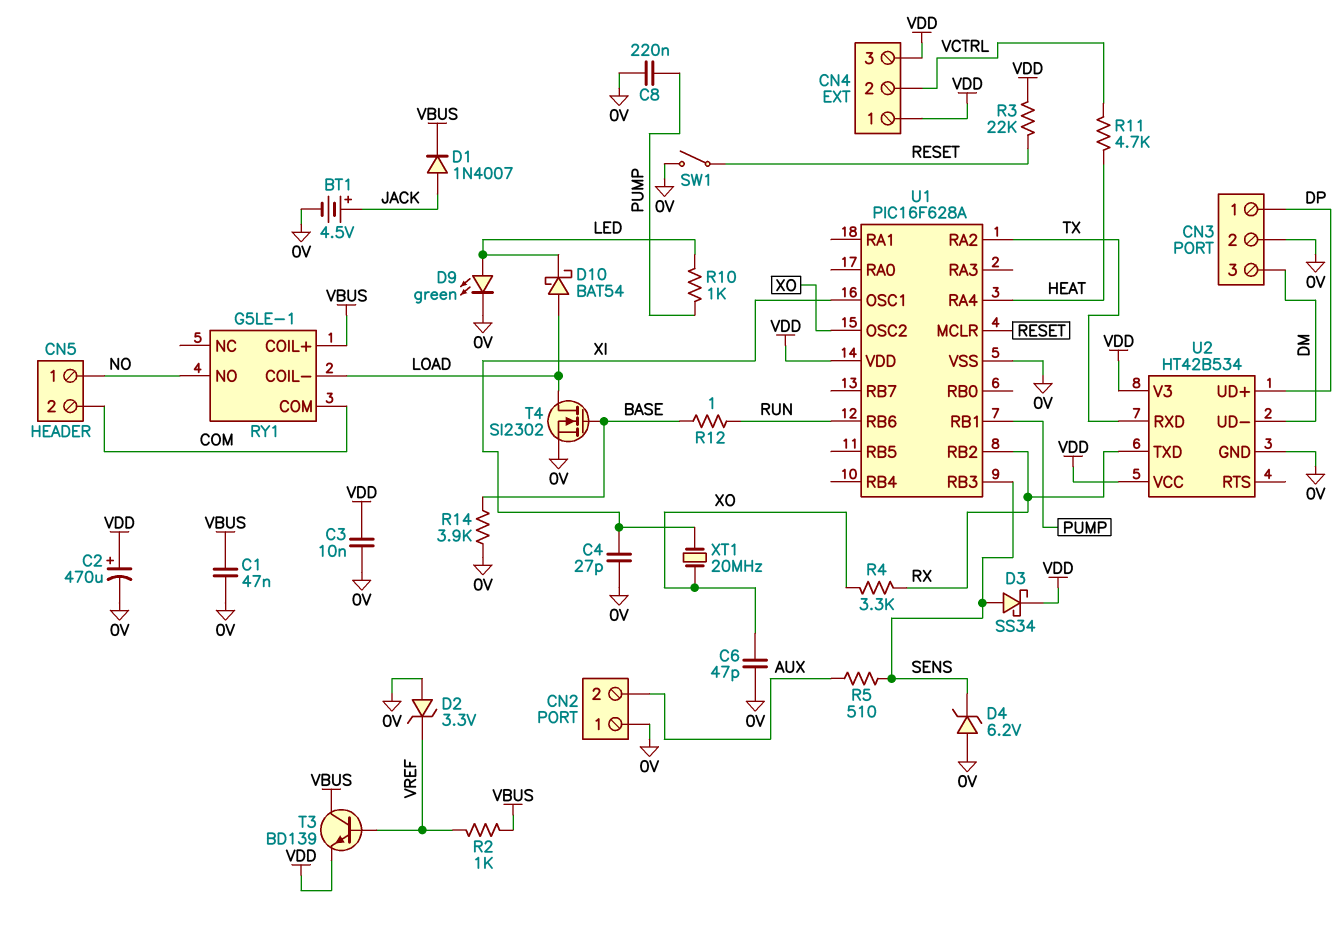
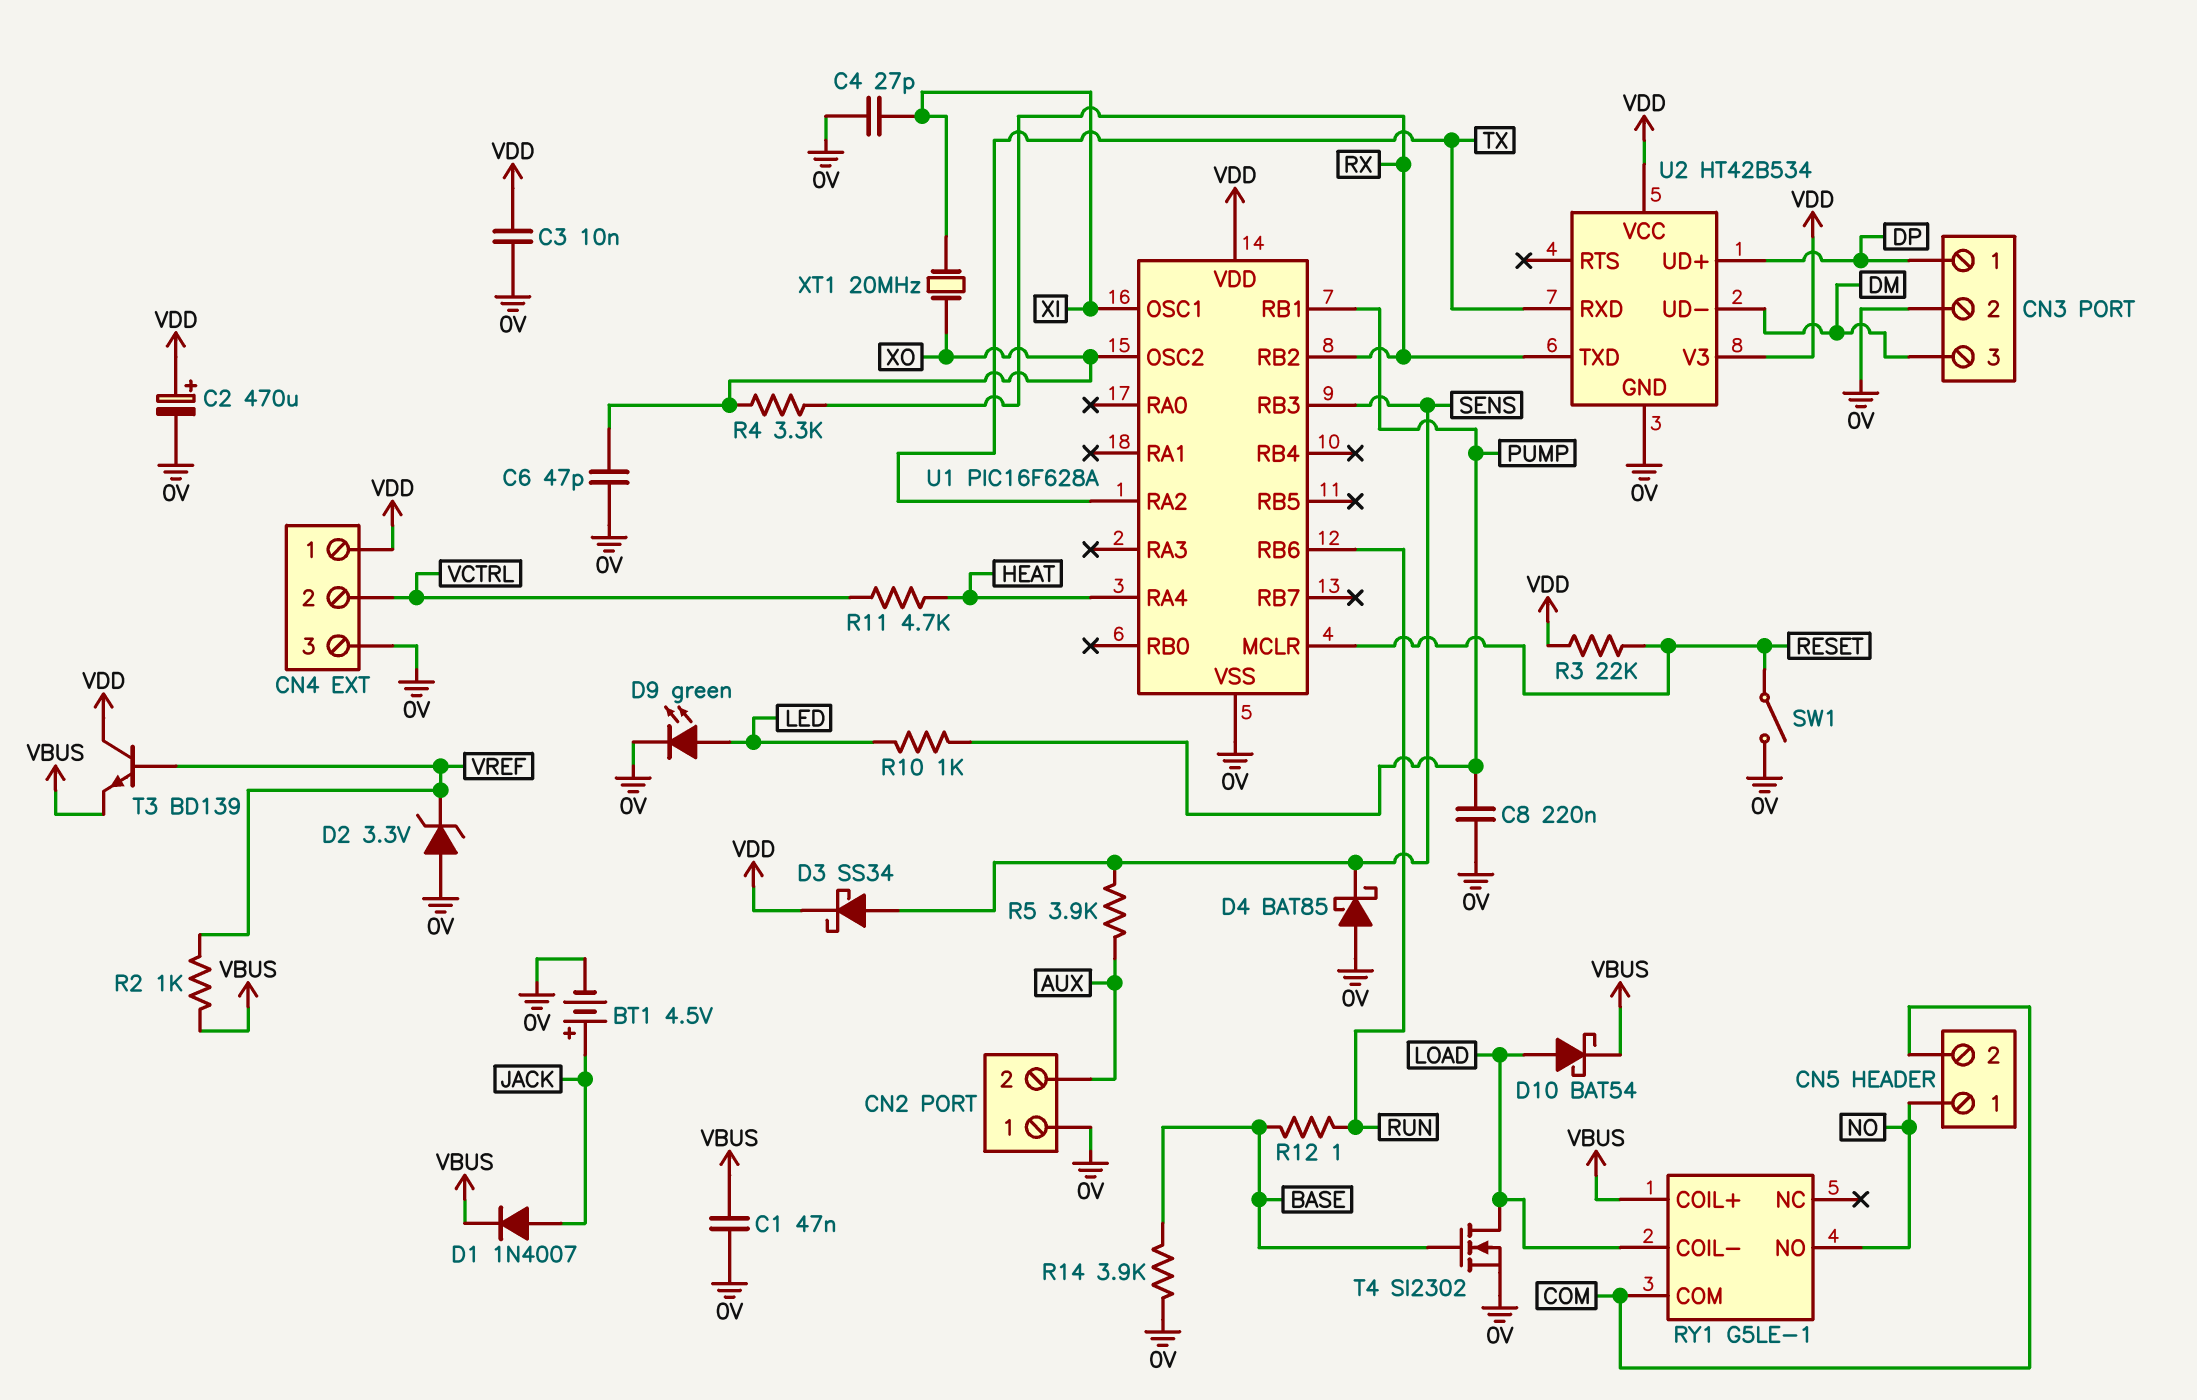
CN4 pin 3: VDD -> 0V
D4: zener 6.2V (A 0V, K SENS) -> schottky BAT85 (A 0V, K SENS)
D10: schottky BAT54 (A LOAD, K LED) -> schottky BAT54 (A LOAD, K VBUS)
R5: 510 (AUX, SENS) -> 3.9k (AUX, SENS)
T3: NPN BD139 (B VREF, C VBUS, E VDD) -> NPN BD139 (B VREF, C VDD, E VBUS)

